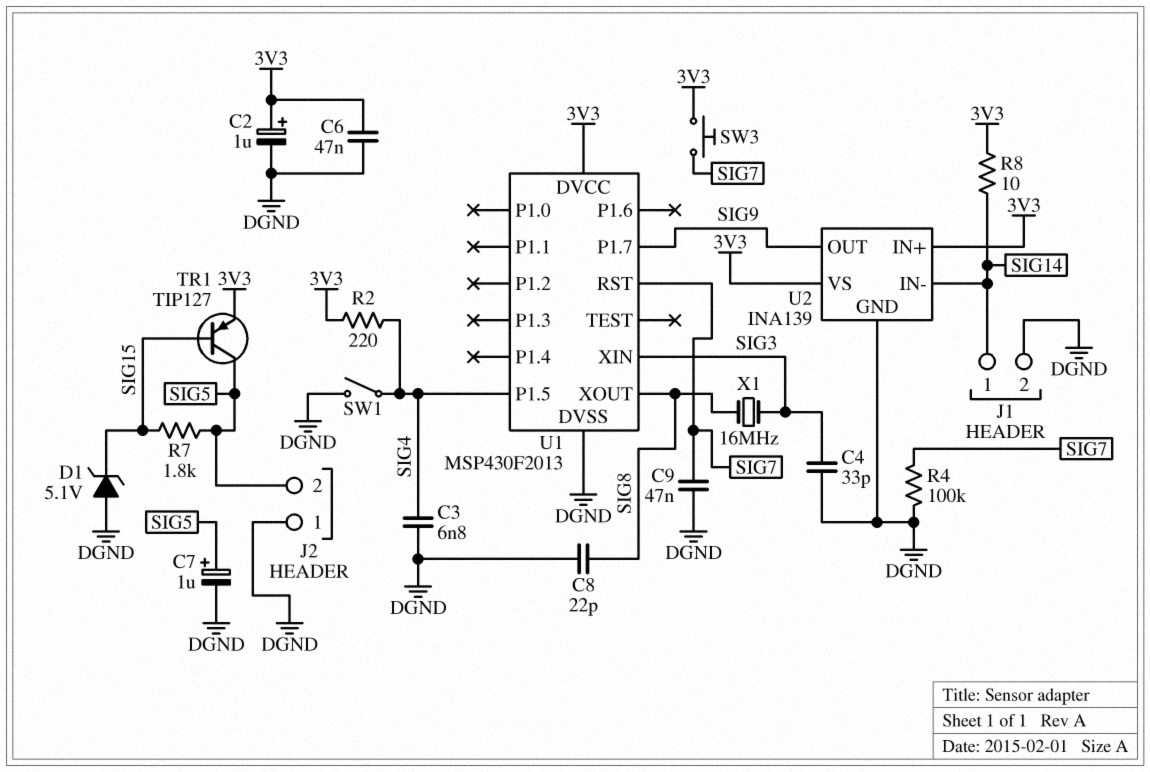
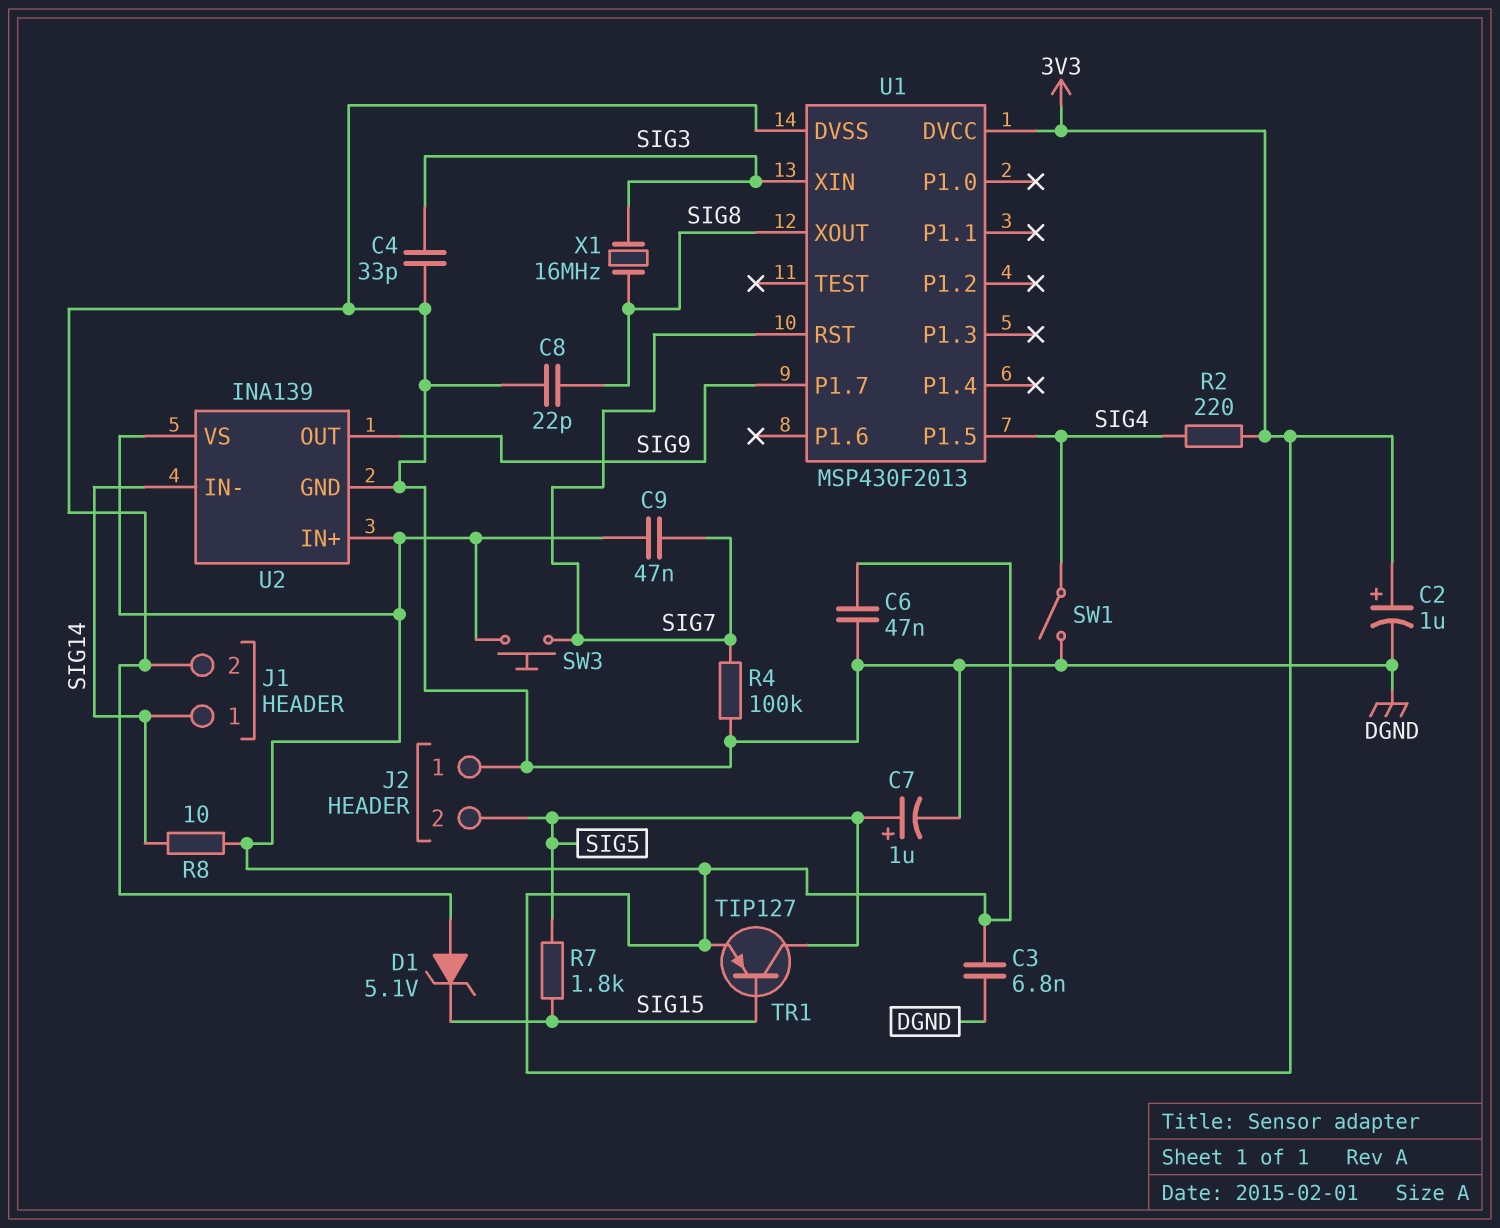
C3: 6.8nF (DGND, SIG4) -> 6.8nF (3V3, DGND)
C9: 47nF (DGND, SIG7) -> 47nF (3V3, SIG7)

